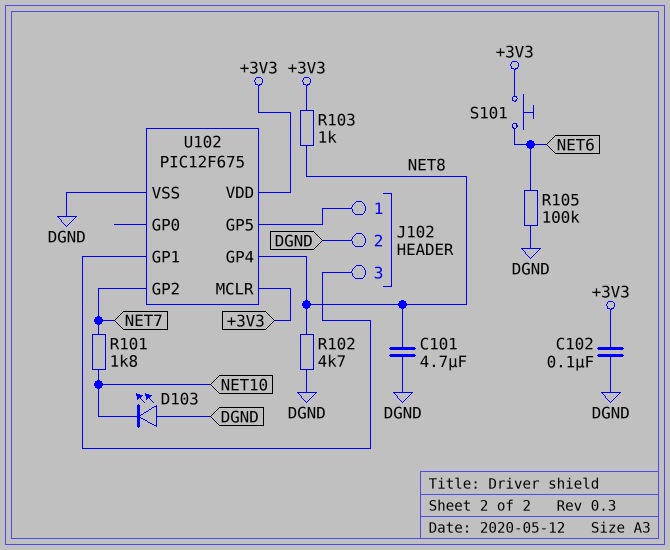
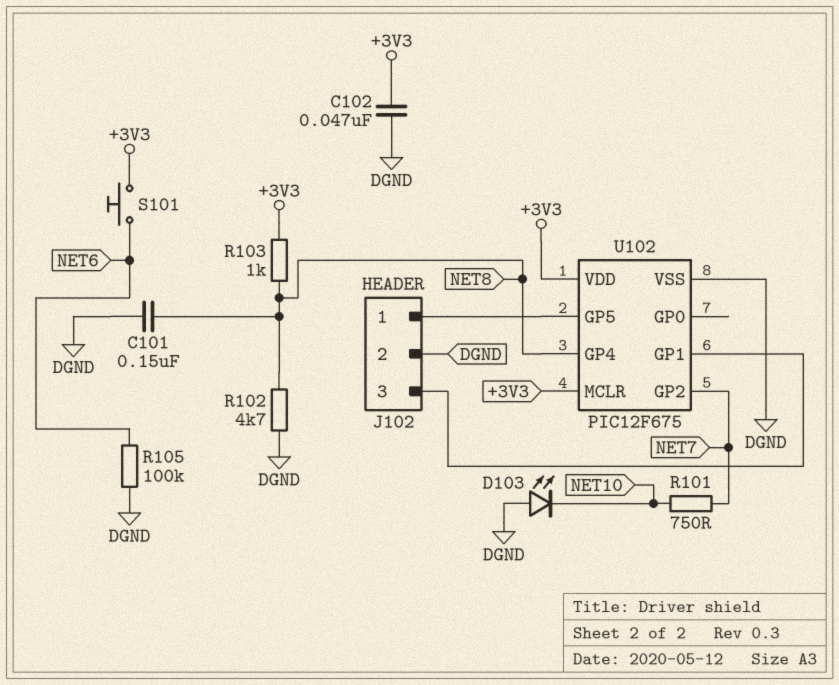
C101: 4.7uF (DGND, NET8) -> 150nF (DGND, NET8)
C102: 100nF (+3V3, DGND) -> 47nF (+3V3, DGND)
R101: 1.8k (NET7, NET10) -> 750 (NET7, NET10)

